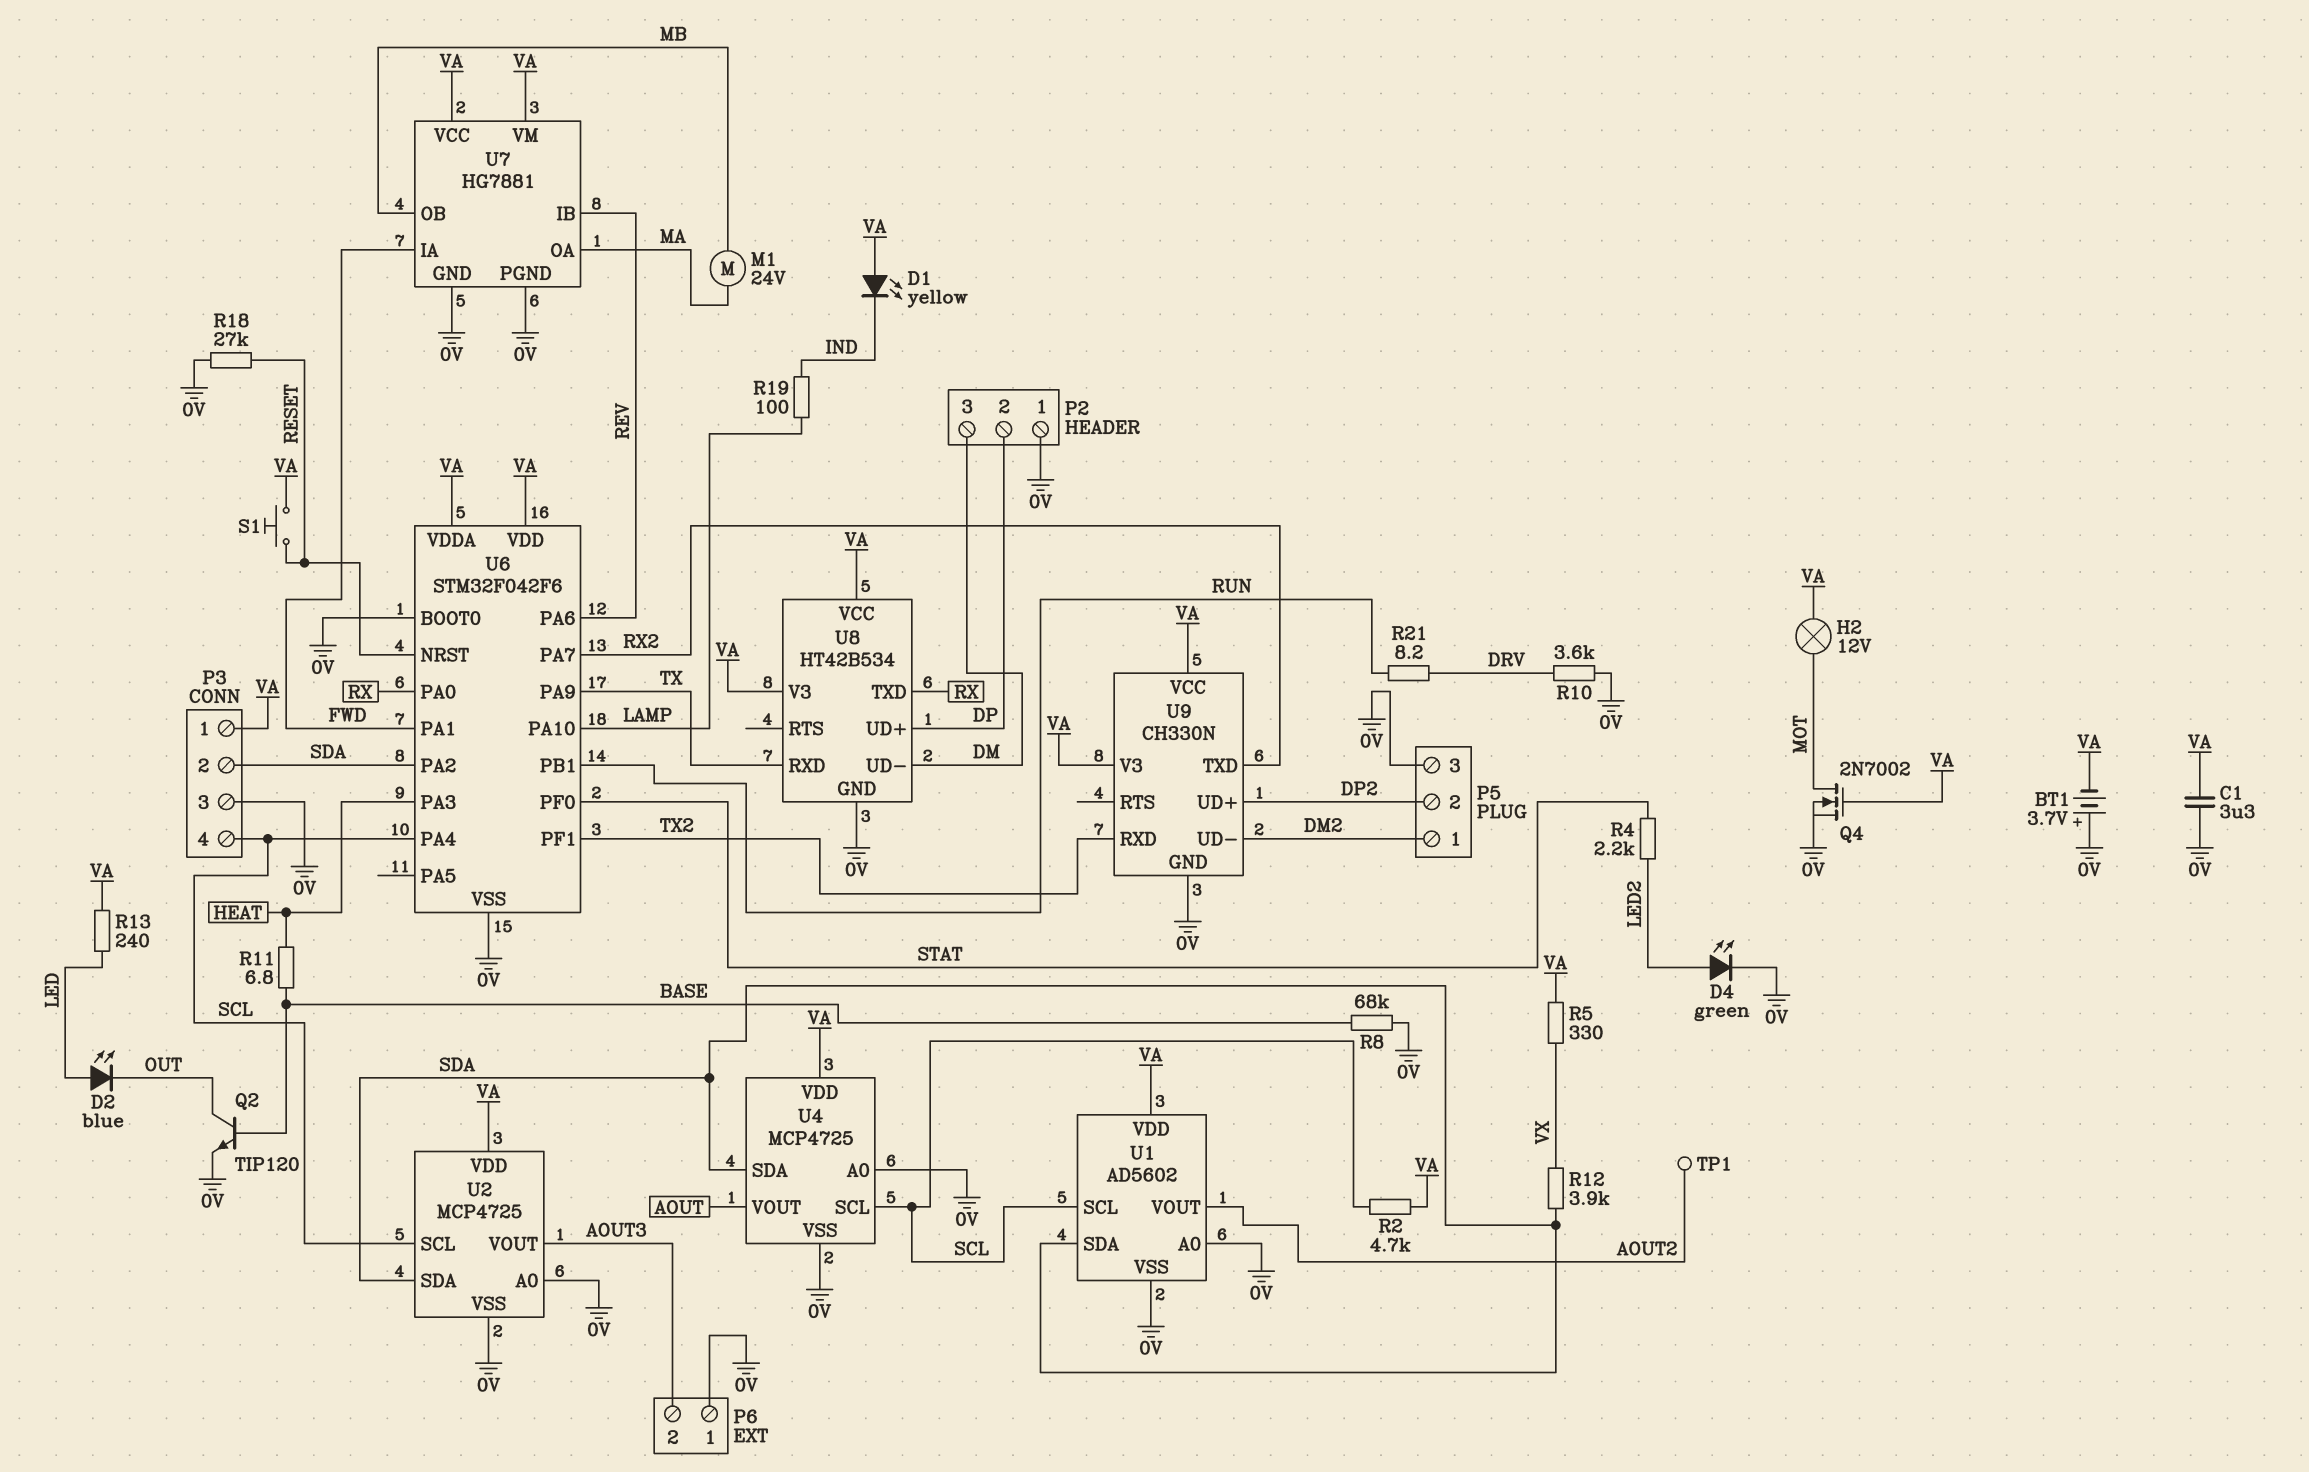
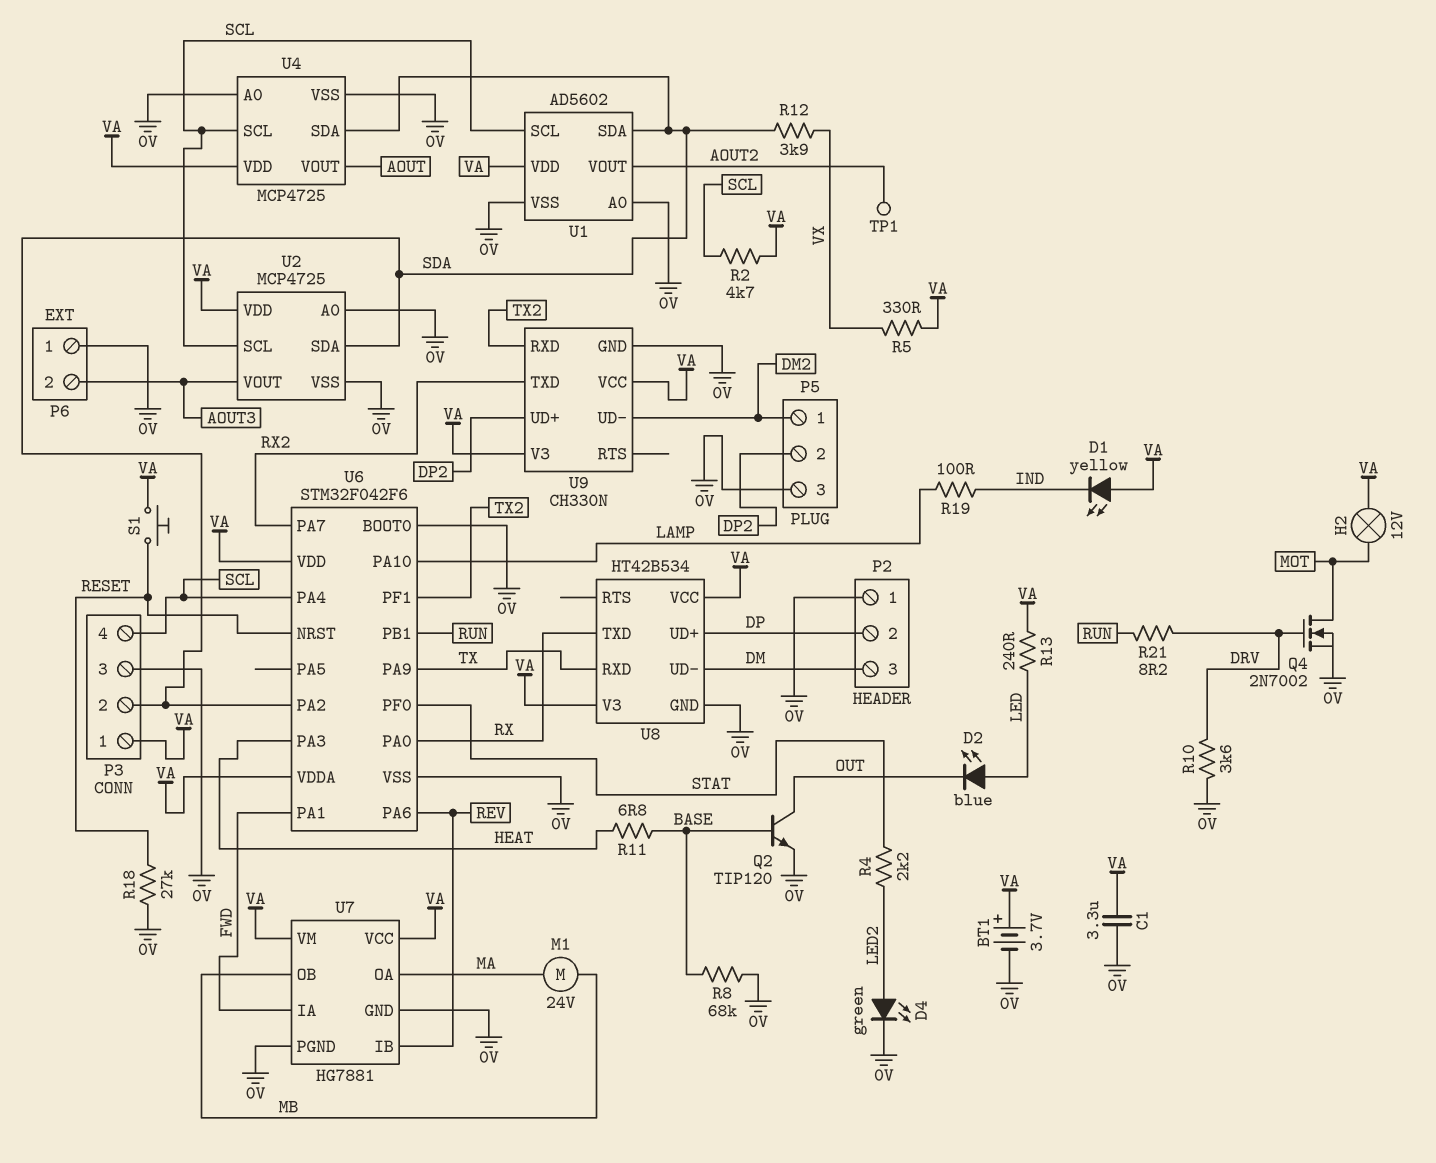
BT1: 3.7V (plus 0V, minus VA) -> 3.7V (plus VA, minus 0V)
Q4: NMOS 2N7002 (G VA, D MOT, S 0V) -> NMOS 2N7002 (G DRV, D MOT, S 0V)

